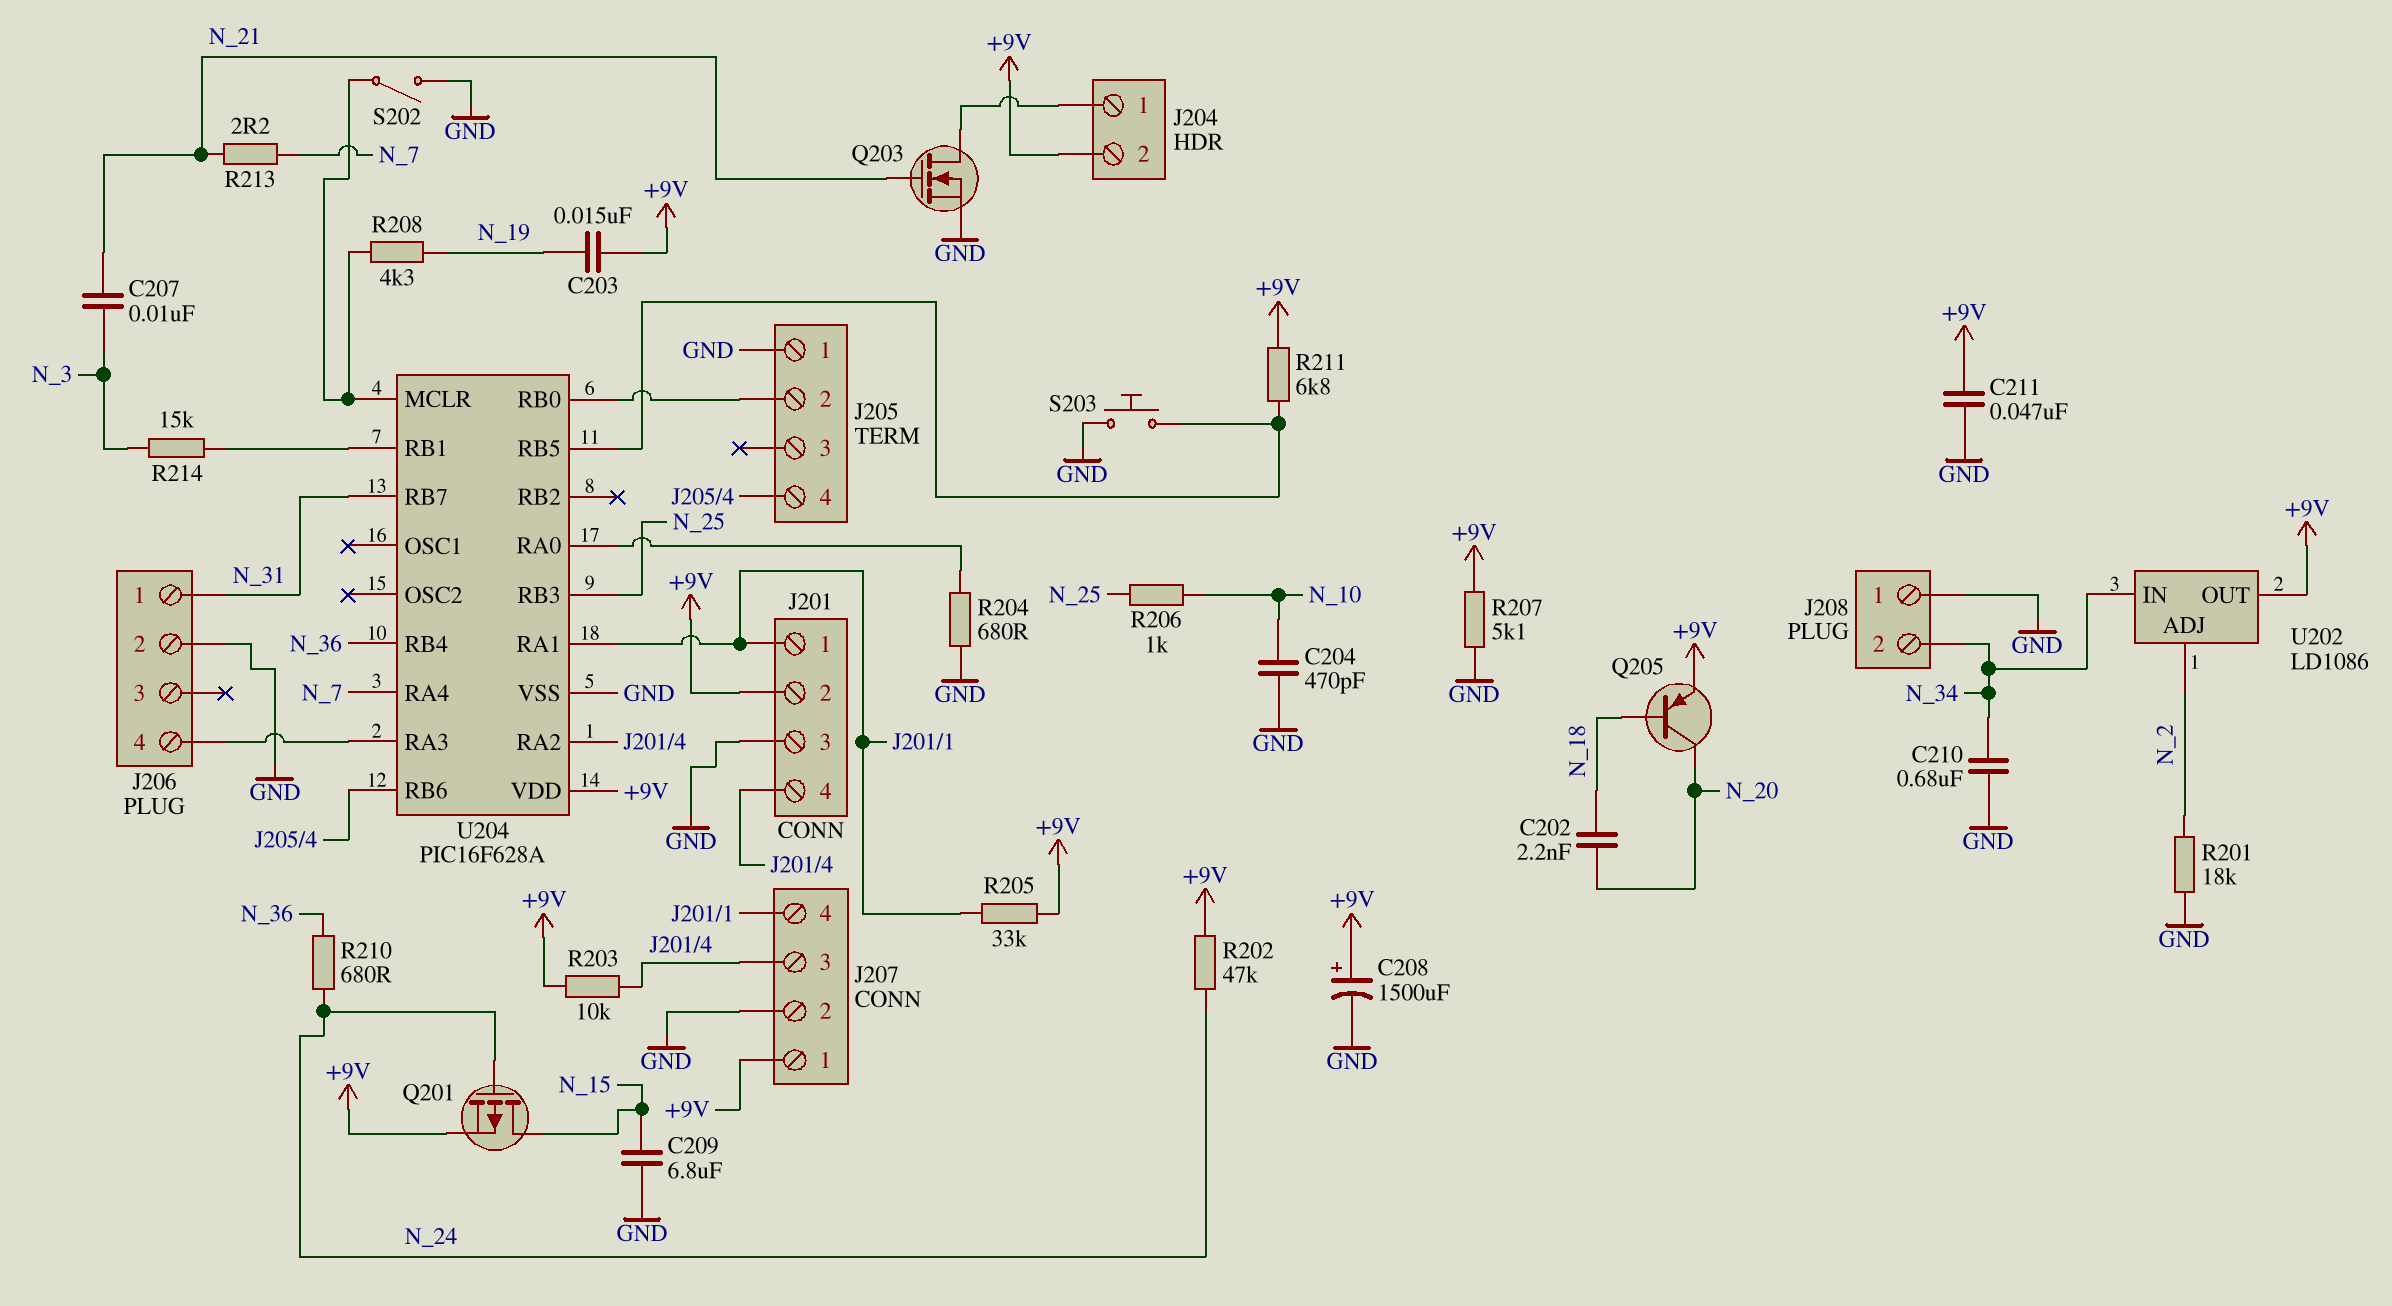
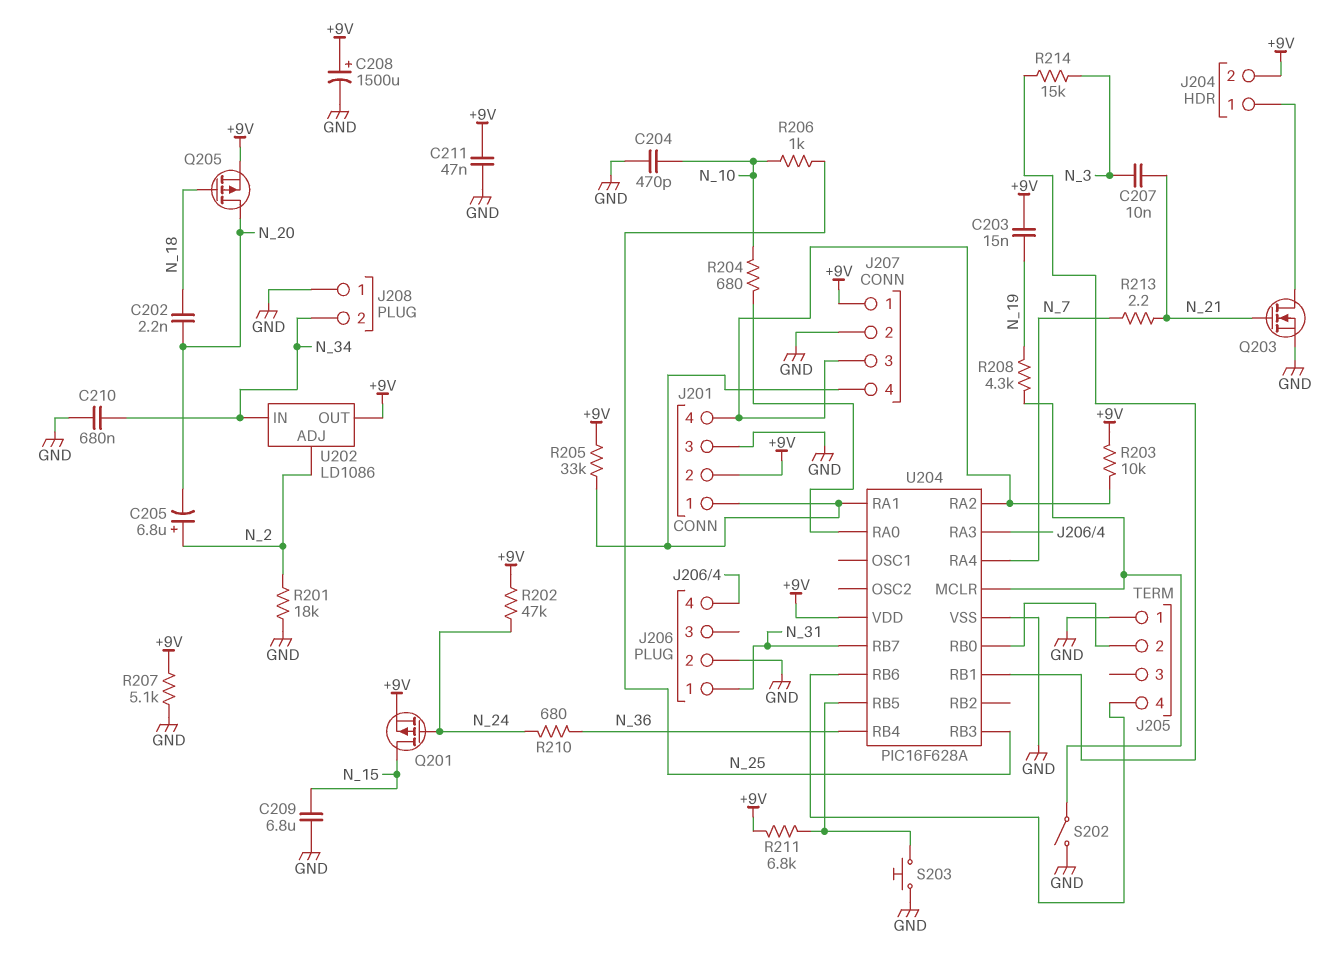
C205: none -> 6.8uF (plus N_2, minus N_20)
Q205: PNP (B N_18, C N_20, E +9V) -> PMOS (G N_18, D N_20, S +9V)
R204: 680 (GND, U204/RA0) -> 680 (N_10, U204/RA0)

